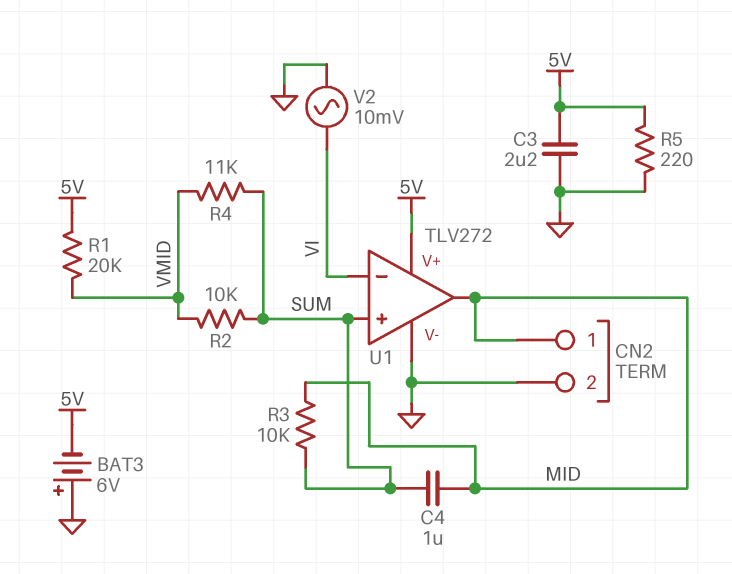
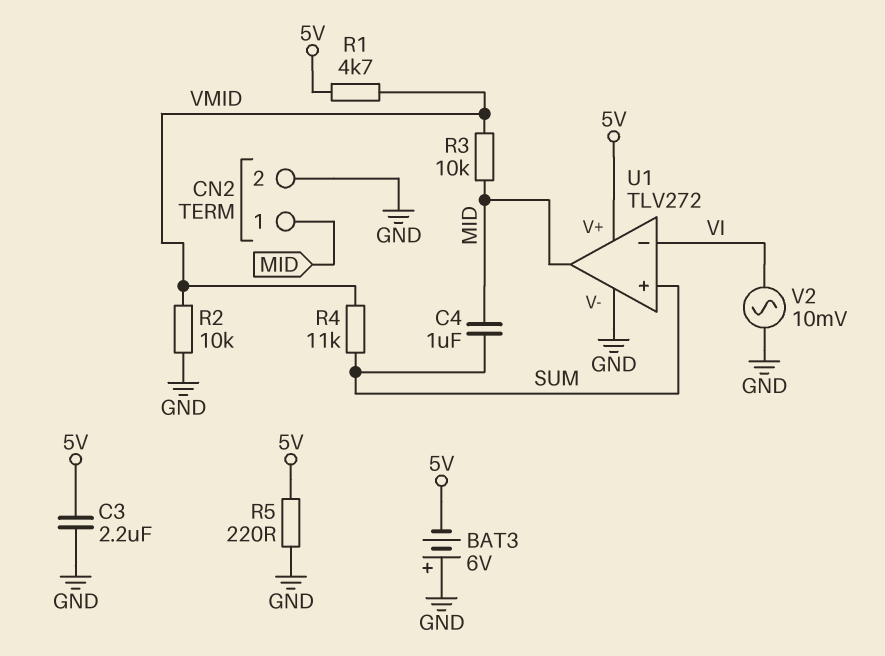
R1: 20k (5V, VMID) -> 4.7k (5V, VMID)
R2: 10k (SUM, VMID) -> 10k (GND, VMID)
R3: 10k (MID, SUM) -> 10k (MID, VMID)

